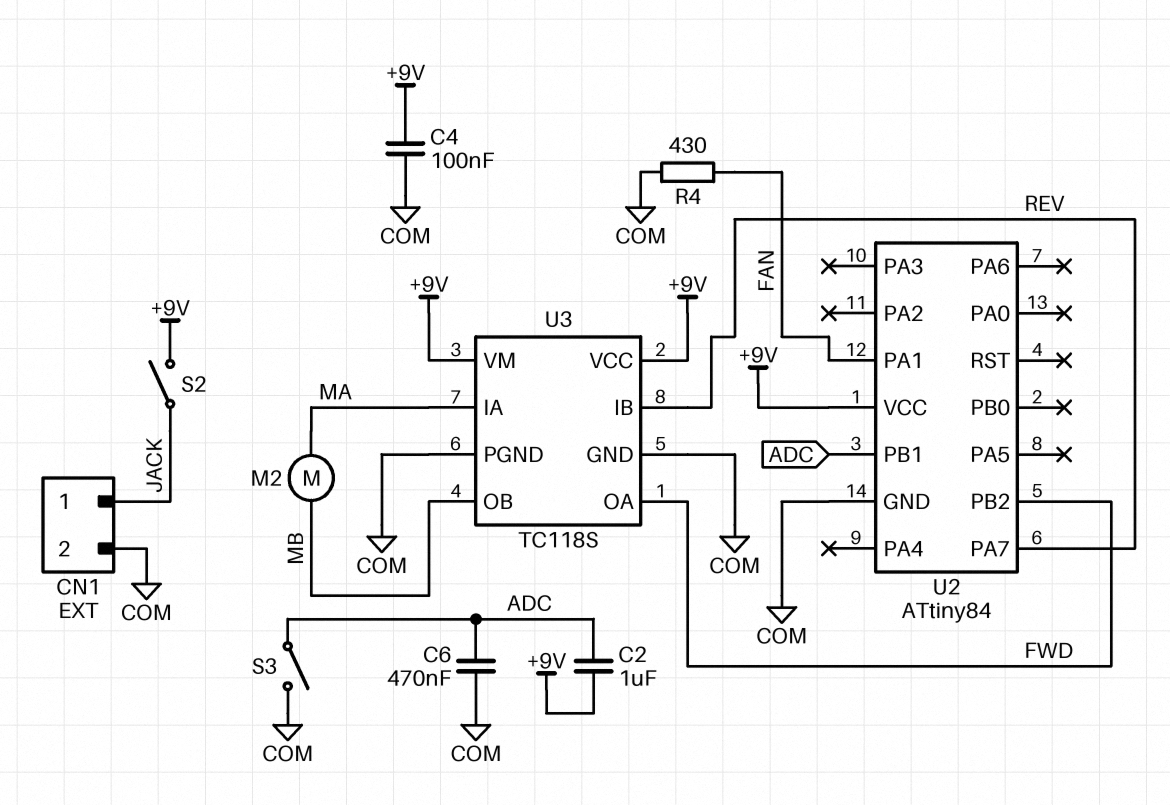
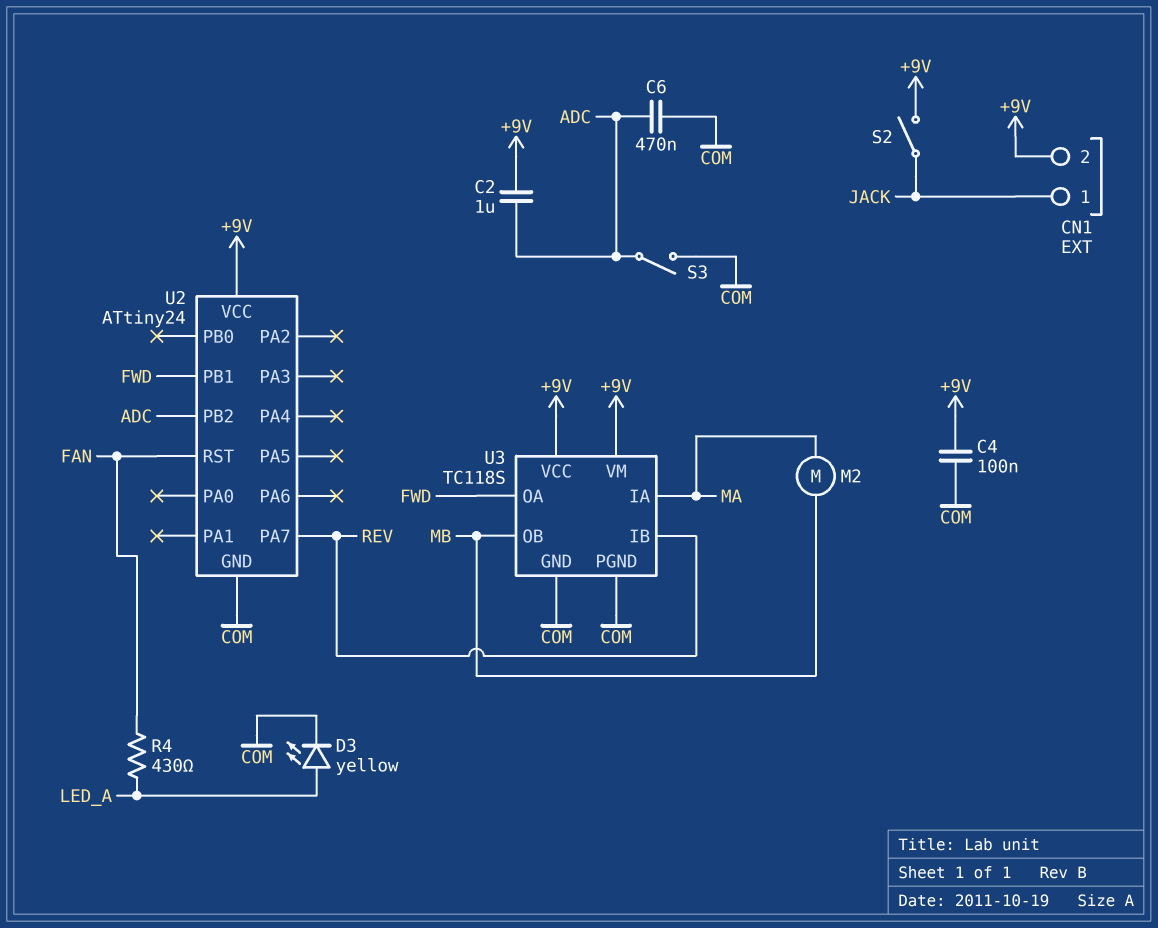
CN1 pin 2: COM -> +9V
D3: none -> LED yellow (A LED_A, K COM)
R4: 430 (COM, FAN) -> 430 (FAN, LED_A)
U2: ATtiny84 -> ATtiny24
U2 pin PA1: FAN -> none
U2 pin PB1: ADC -> FWD
U2 pin PB2: FWD -> ADC
U2 pin RST: none -> FAN

